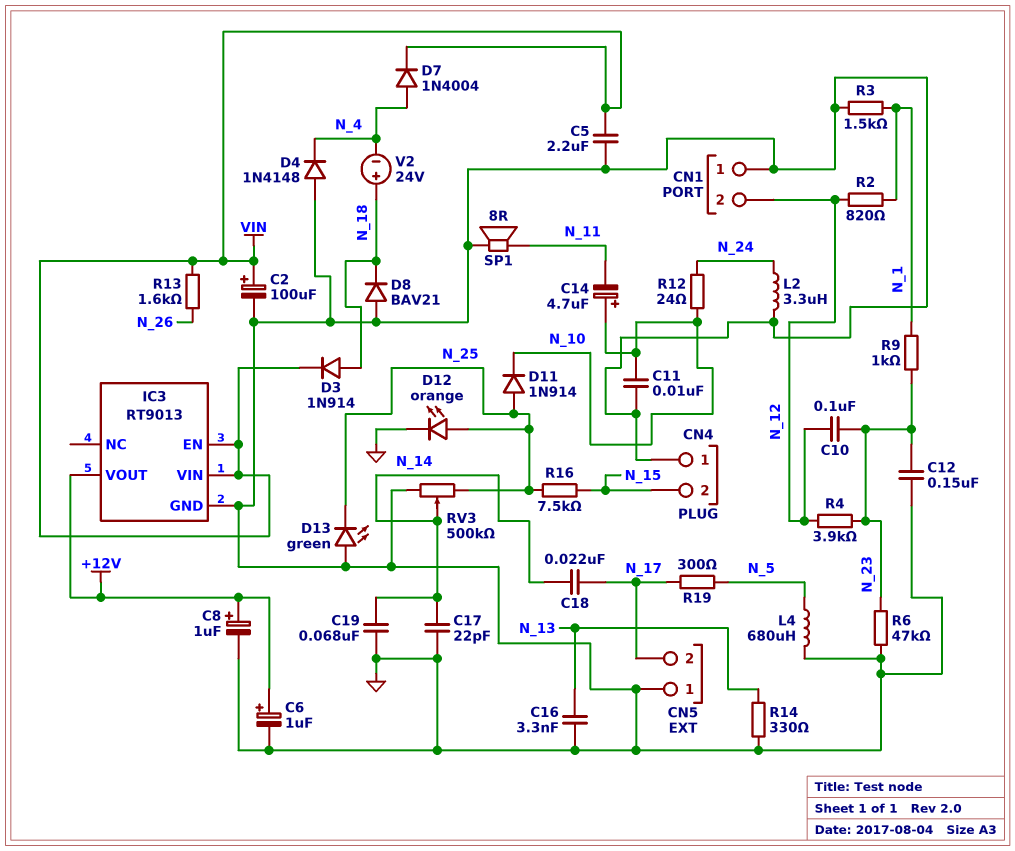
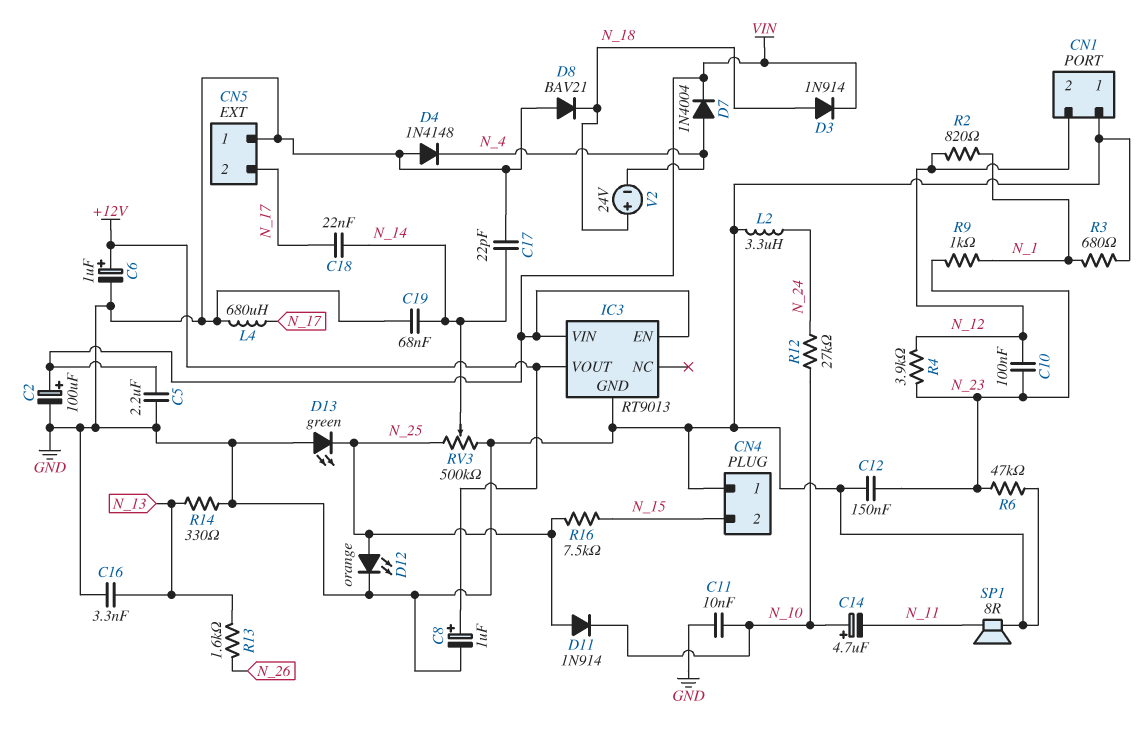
L4: 680uH (GND, N_5) -> 680uH (GND, N_17)
R3: 1.5k (GND, N_1) -> 680 (GND, N_1)
R12: 24 (N_10, N_24) -> 27k (N_10, N_24)
R13: 1.6k (N_26, VIN) -> 1.6k (N_13, N_26)
R19: 300 (N_5, N_17) -> none

